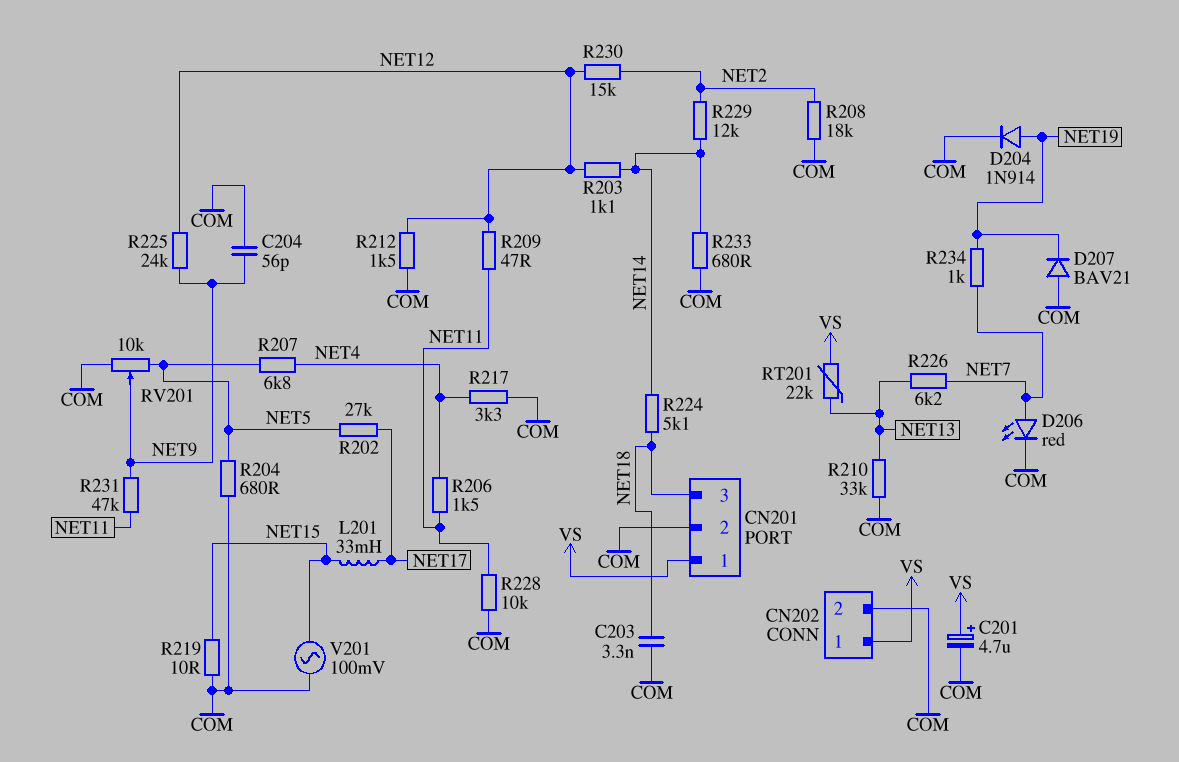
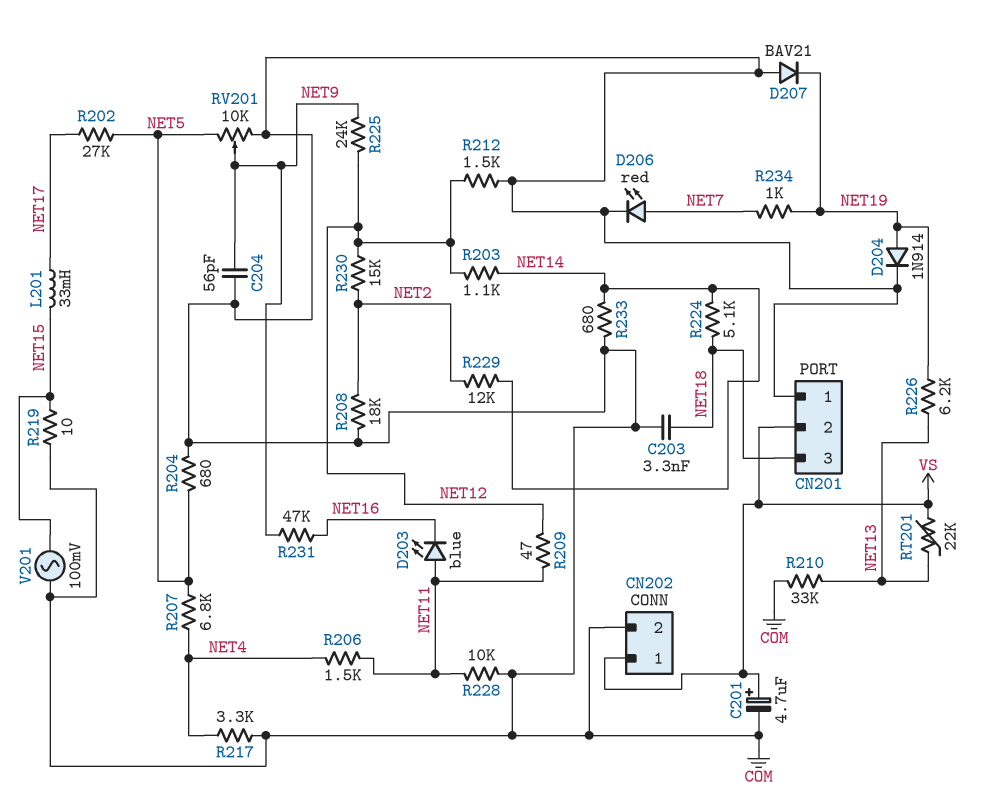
CN201 pin 1: VS -> COM
CN201 pin 2: COM -> VS
D203: none -> LED blue (A NET11, K NET16)
R226: 6.2k (NET7, NET13) -> 6.2k (NET13, NET19)
R231: 47k (NET9, NET11) -> 47k (NET9, NET16)

